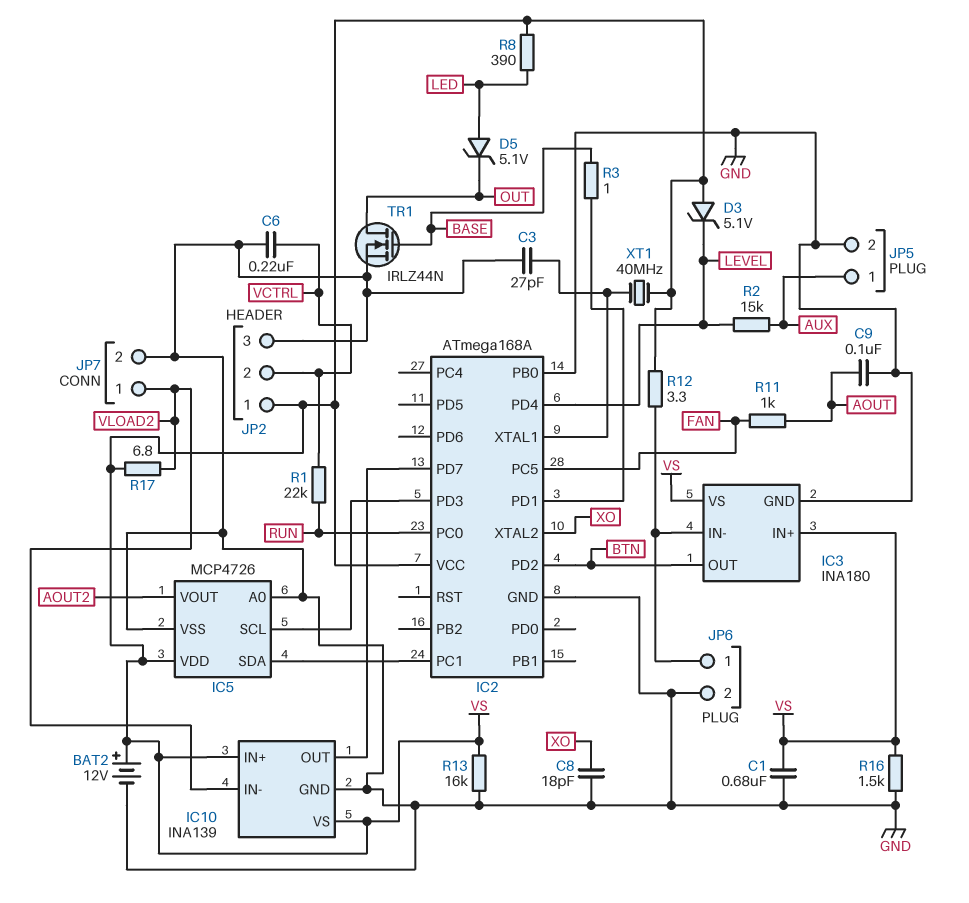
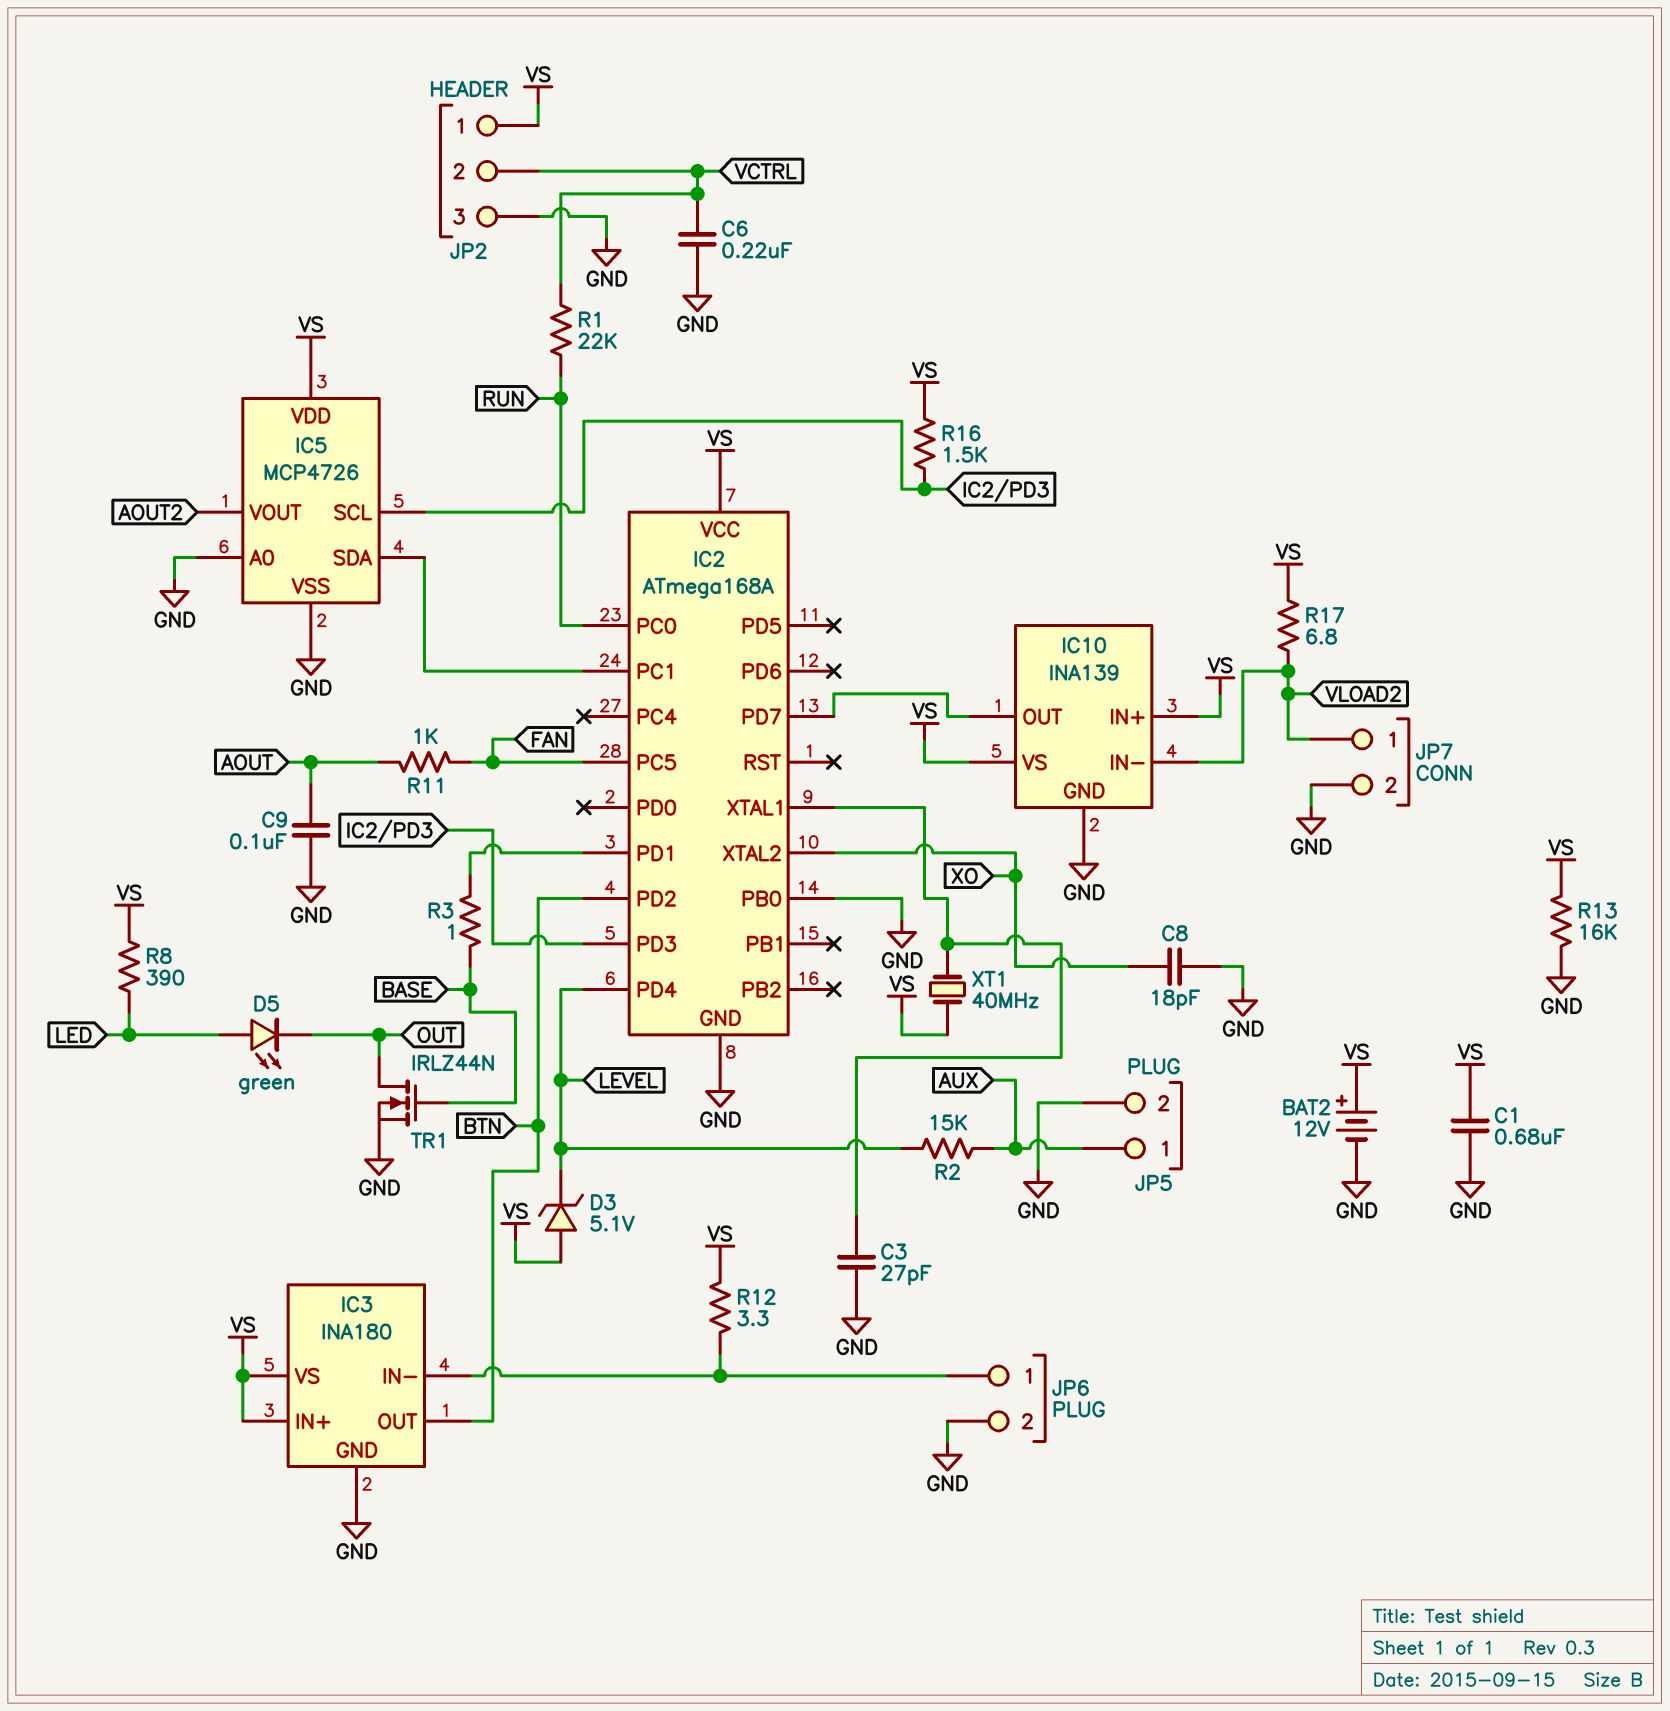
D5: zener 5.1V (A LED, K OUT) -> LED green (A LED, K OUT)
R16: 1.5k (GND, VS) -> 1.5k (IC2/PD3, VS)

